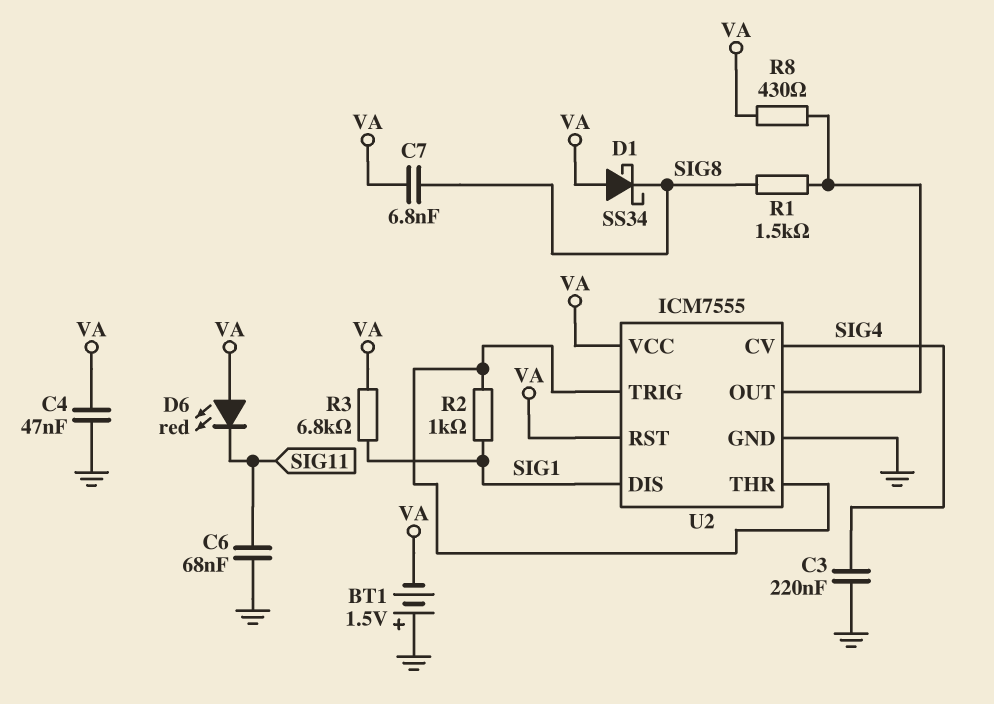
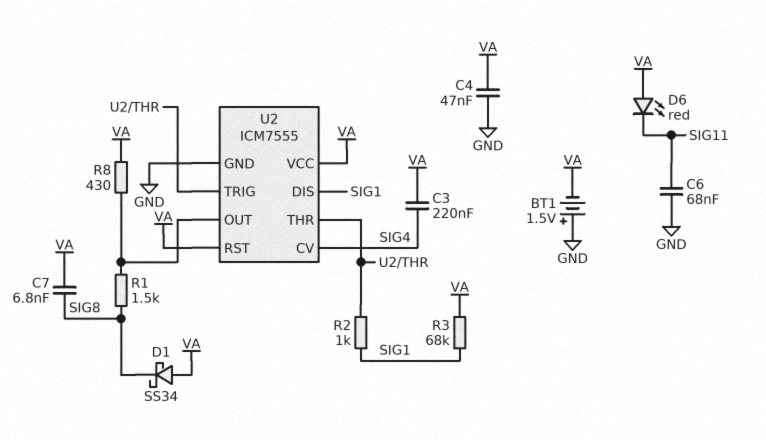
C3: 220nF (GND, SIG4) -> 220nF (SIG4, VA)
R3: 6.8k (SIG1, VA) -> 68k (SIG1, VA)

